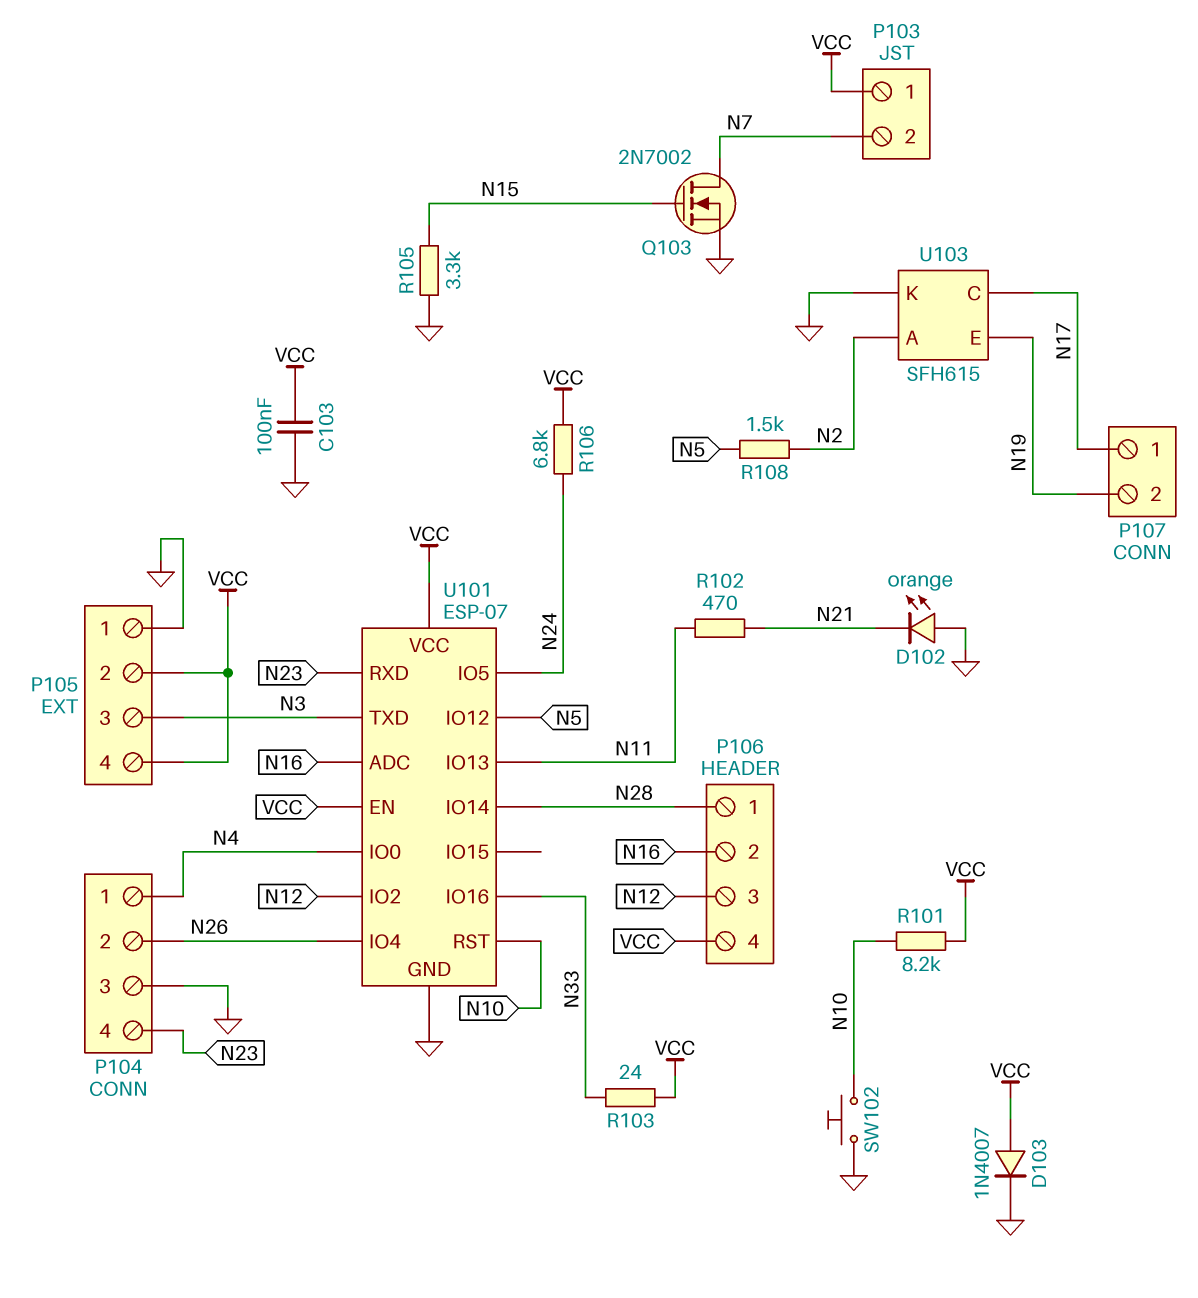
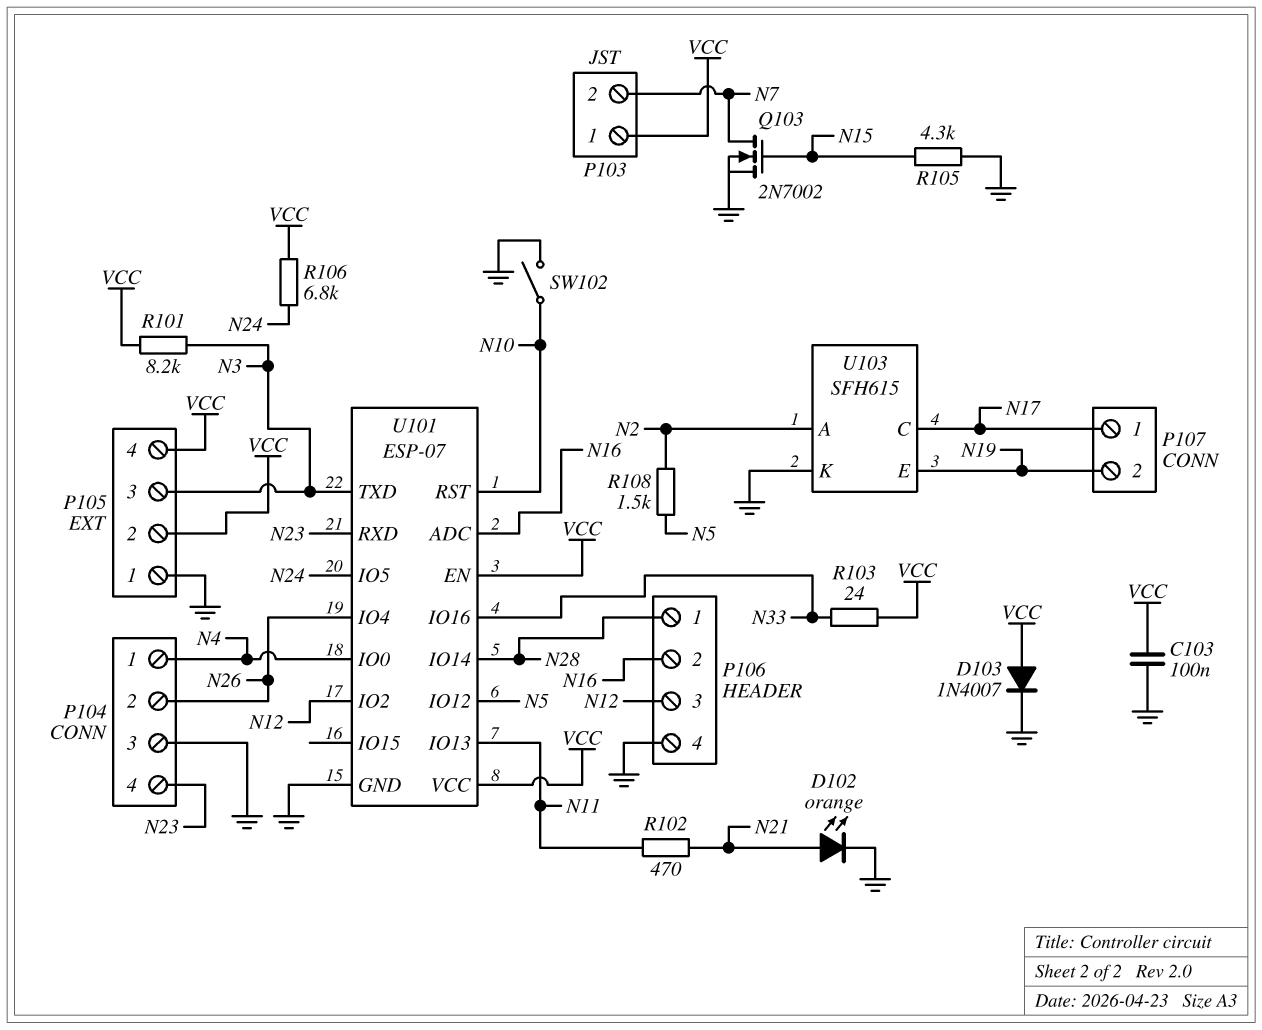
D102: LED orange (A GND, K N21) -> LED orange (A N21, K GND)
P106 pin 4: VCC -> GND
R101: 8.2k (N10, VCC) -> 8.2k (N3, VCC)
R105: 3.3k (GND, N15) -> 4.3k (GND, N15)
SW102: button (GND, N10) -> switch (GND, N10)

